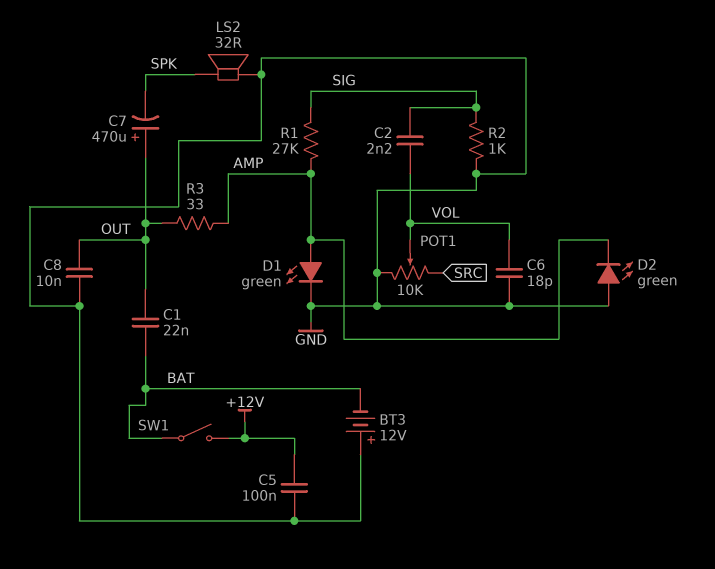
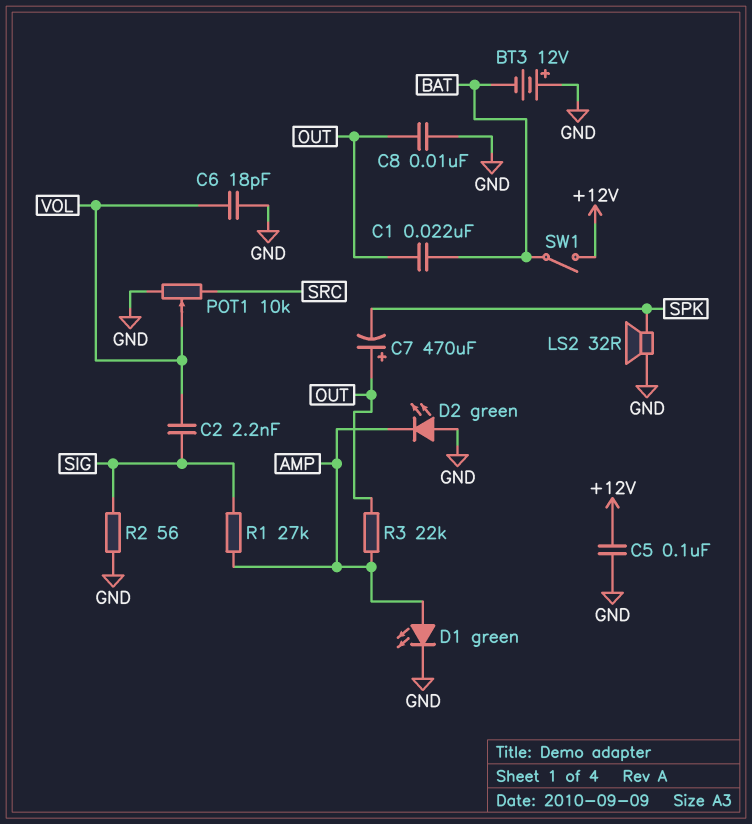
R2: 1k (GND, SIG) -> 56 (GND, SIG)
R3: 33 (AMP, OUT) -> 22k (AMP, OUT)

